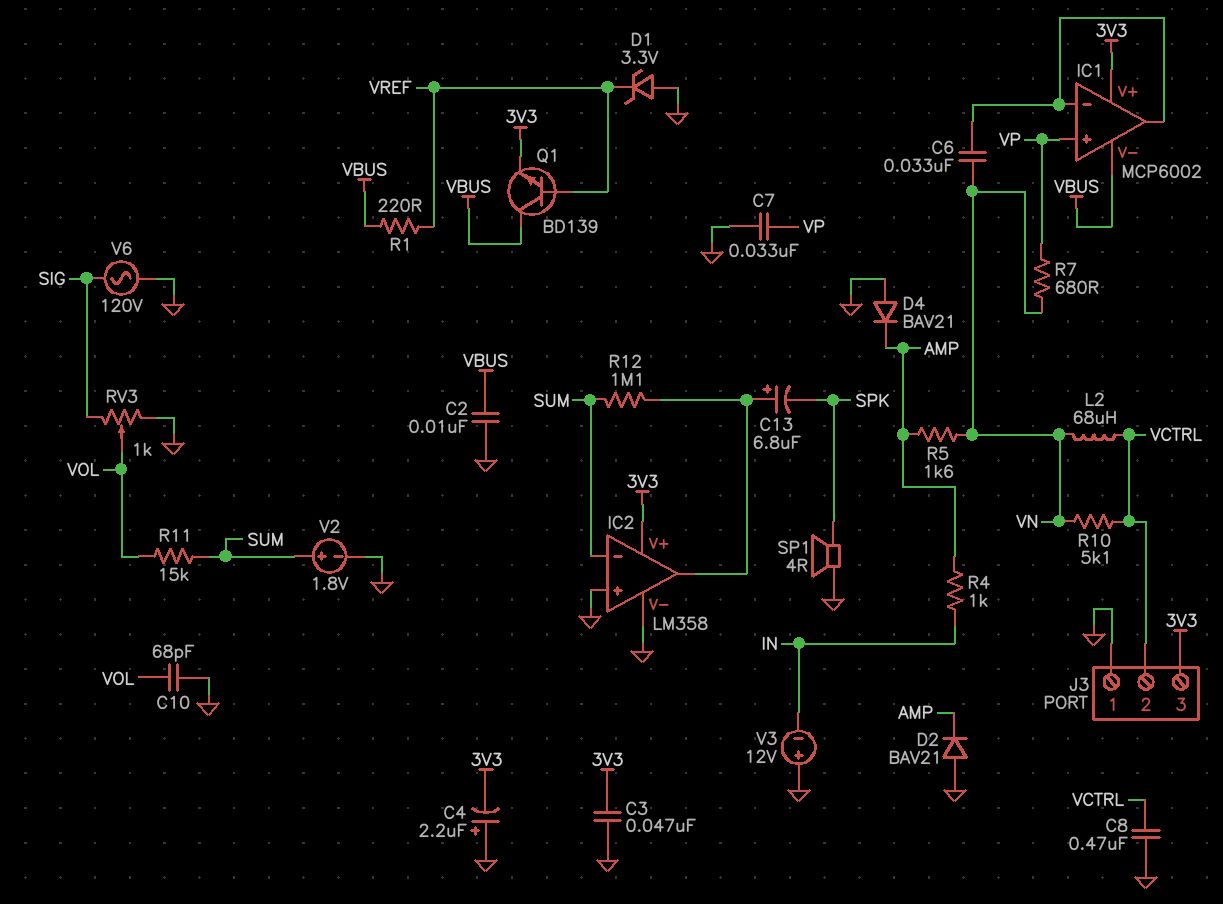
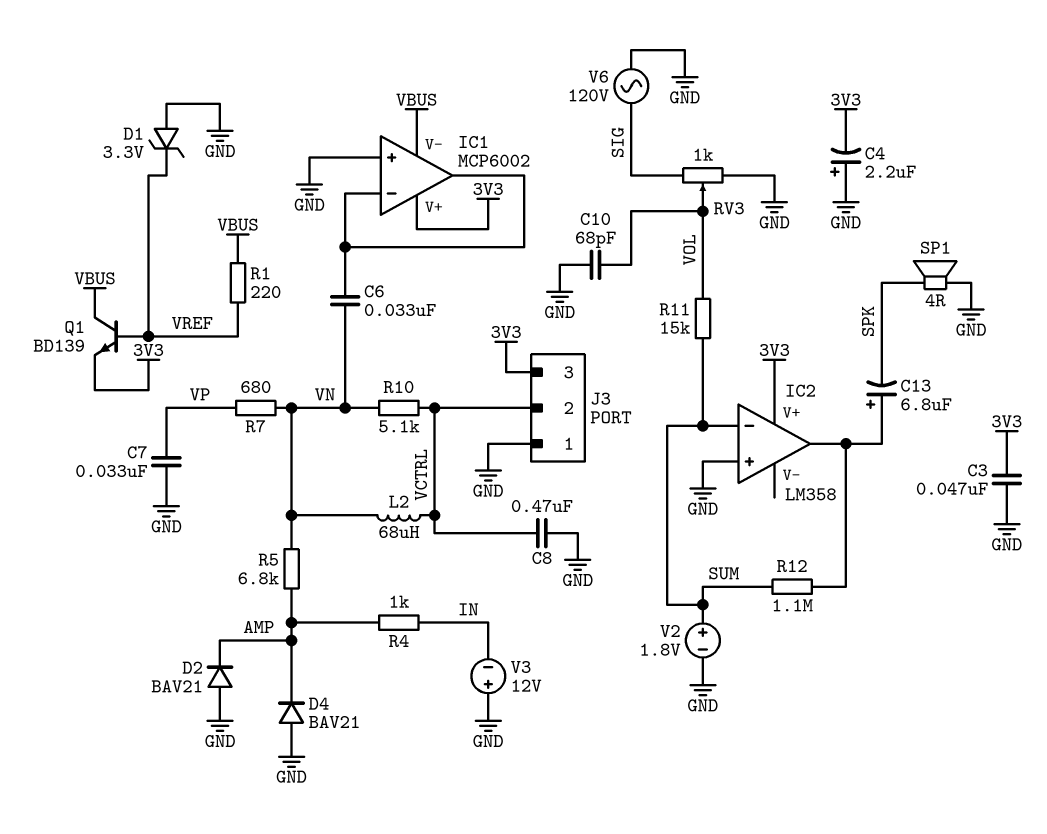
C2: 10nF (GND, VBUS) -> none
IC1 pin in+: VP -> GND
IC2 pin V-: GND -> none
R5: 1.6k (AMP, VN) -> 6.8k (AMP, VN)

